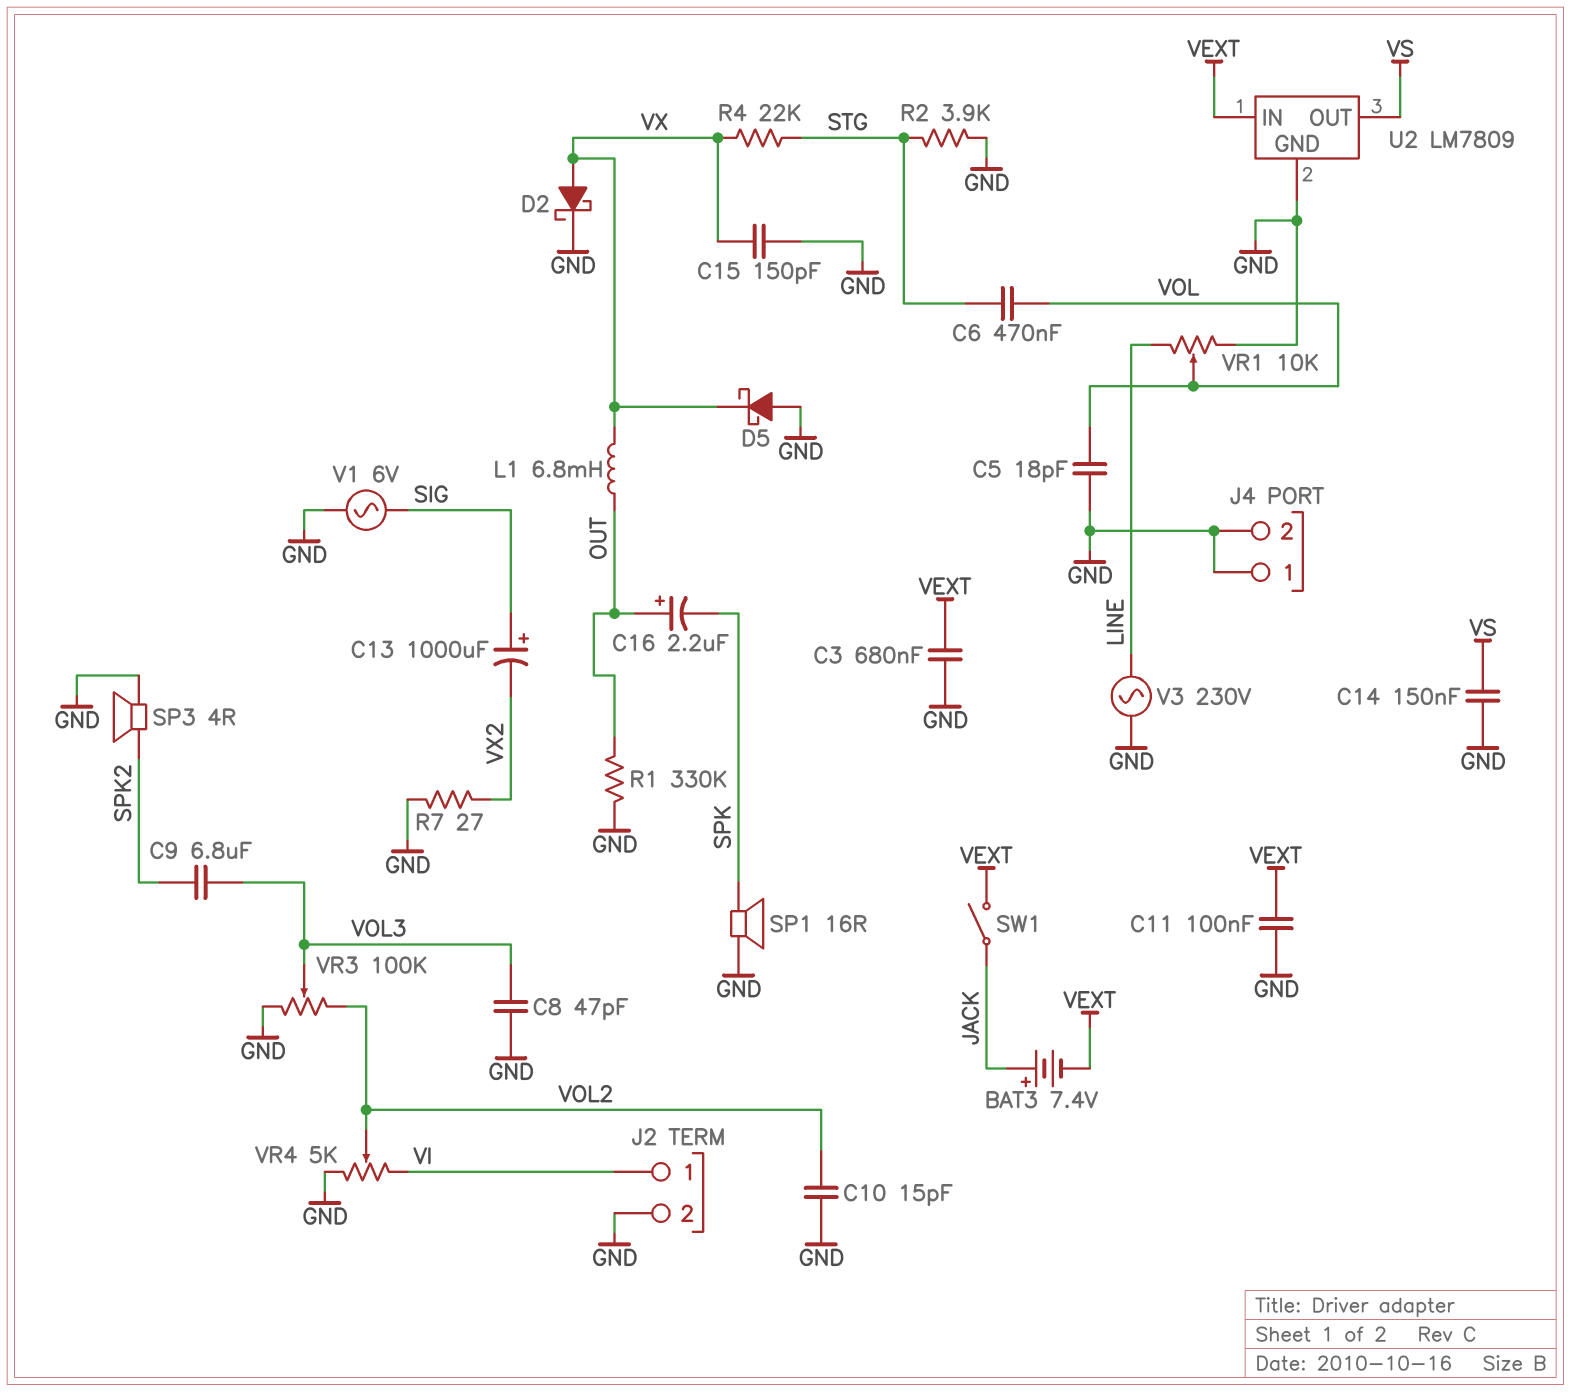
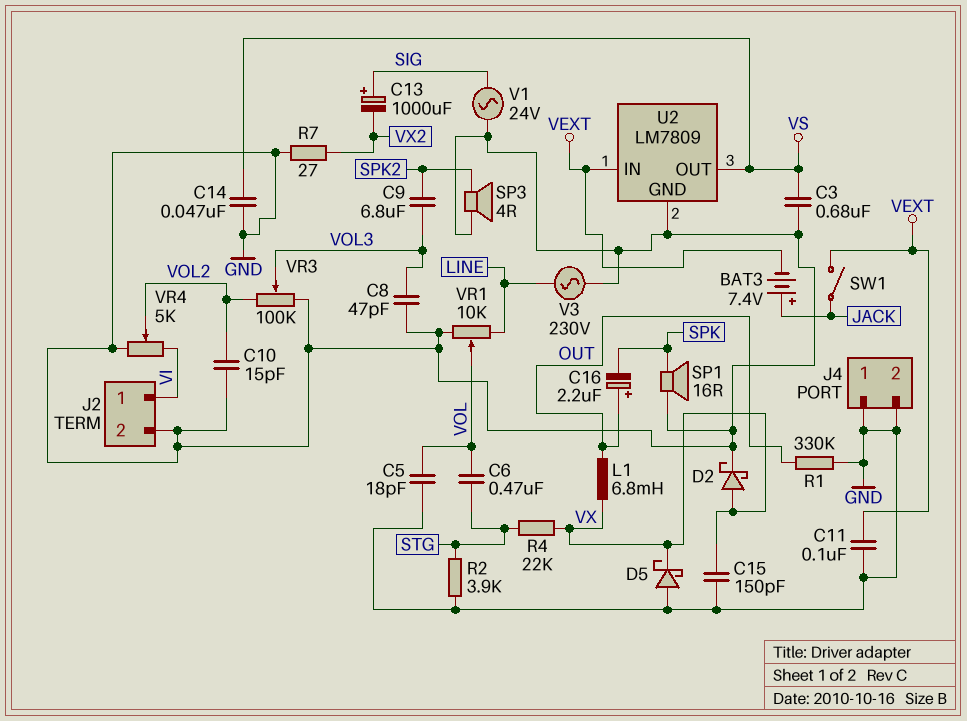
C3: 680nF (GND, VEXT) -> 680nF (GND, VS)
C14: 150nF (GND, VS) -> 47nF (GND, VS)
V1: AC 6V (GND, SIG) -> AC 24V (GND, SIG)

